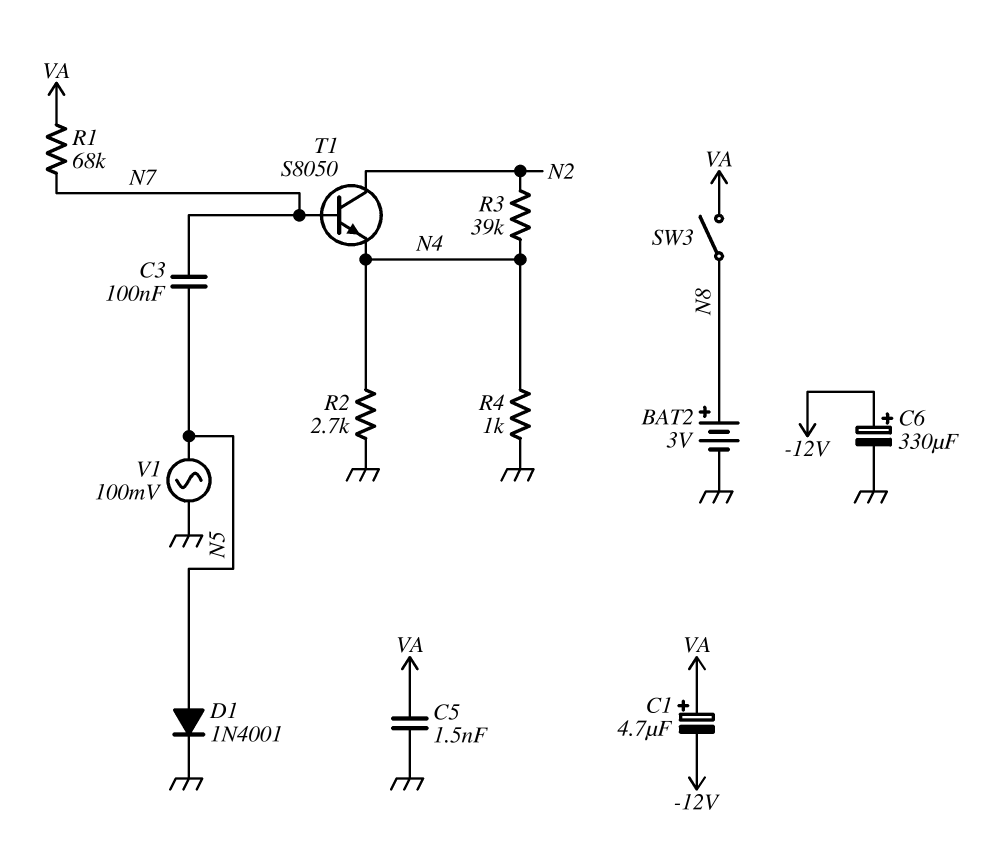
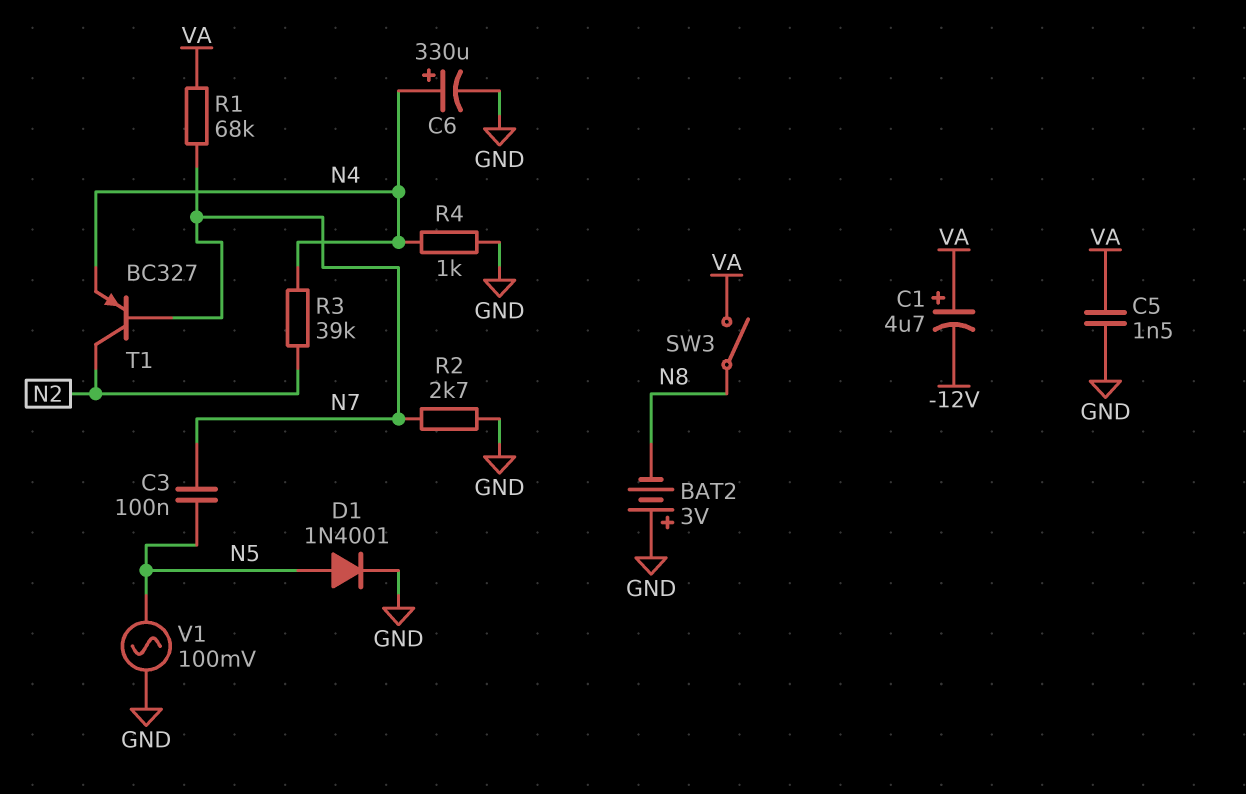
BAT2: 3V (plus N8, minus GND) -> 3V (plus GND, minus N8)
C6: 330uF (plus -12V, minus GND) -> 330uF (plus N4, minus GND)
R2: 2.7k (GND, N4) -> 2.7k (GND, N7)
T1: NPN S8050 (B N7, C N2, E N4) -> PNP BC327 (B N7, C N2, E N4)

